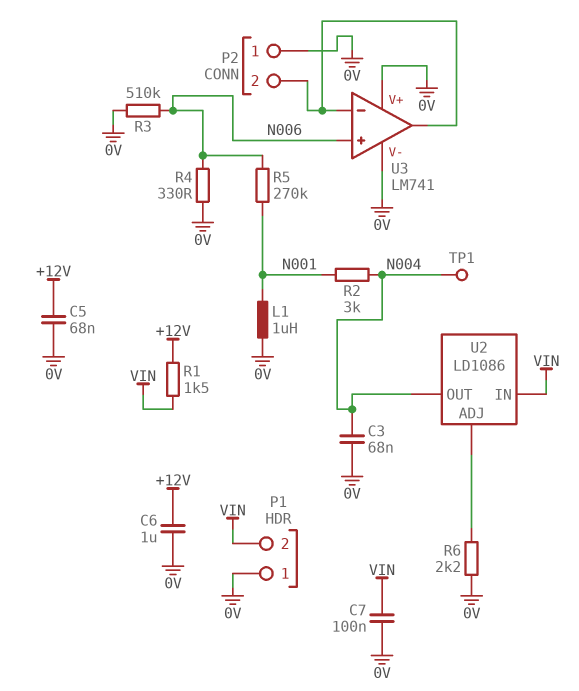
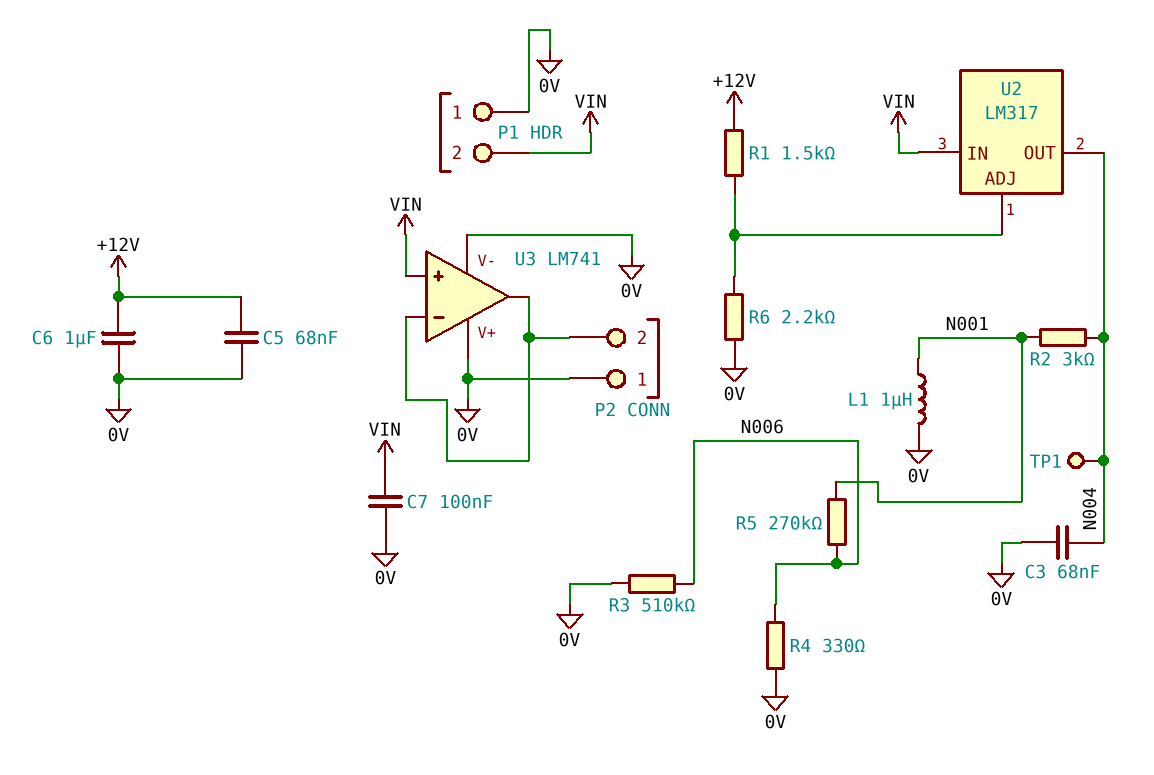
R1: 1.5k (+12V, VIN) -> 1.5k (+12V, U2/ADJ)
U2: LD1086 -> LM317
U3 pin in+: N006 -> VIN

